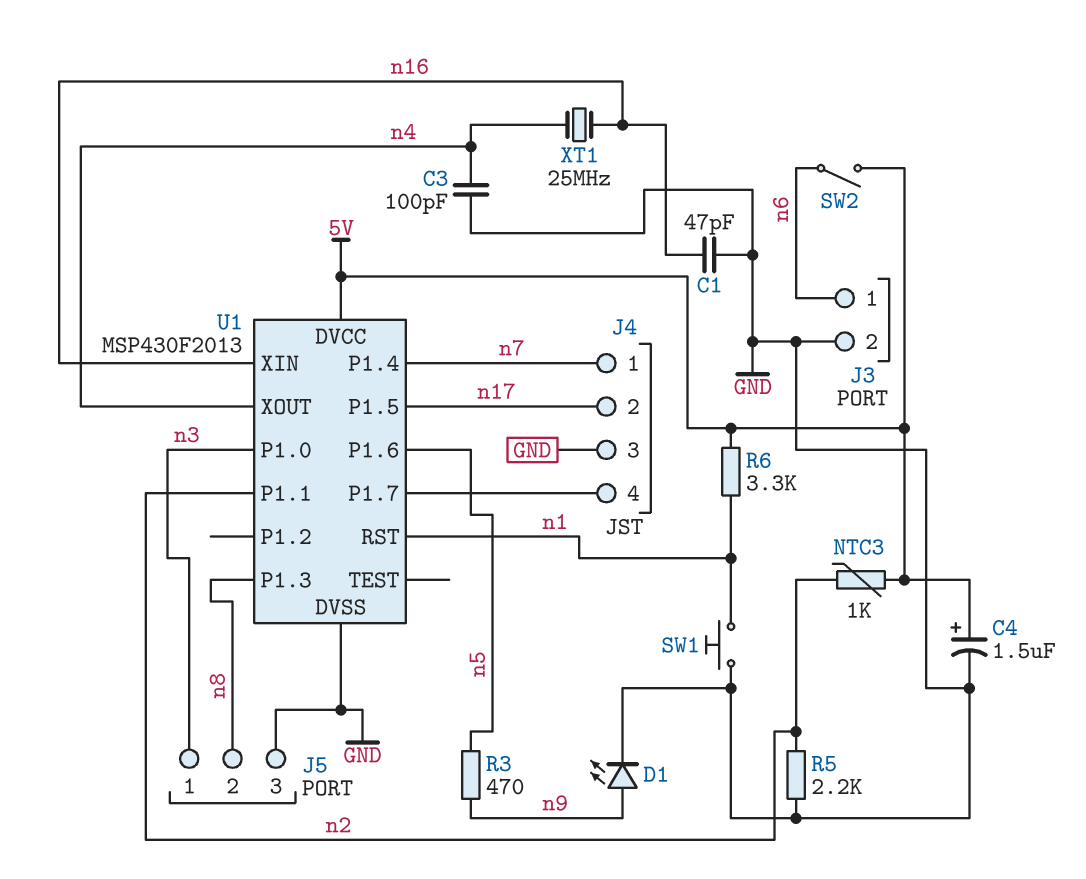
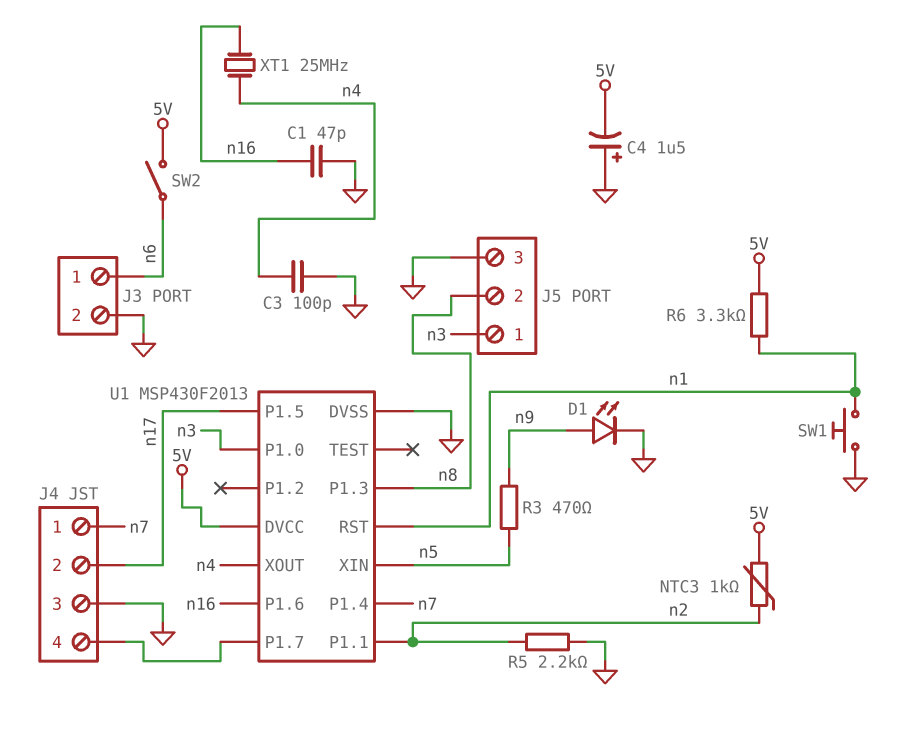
C4: 1.5uF (plus 5V, minus GND) -> 1.5uF (plus GND, minus 5V)
U1 pin P1.6: n5 -> n16
U1 pin XIN: n16 -> n5

